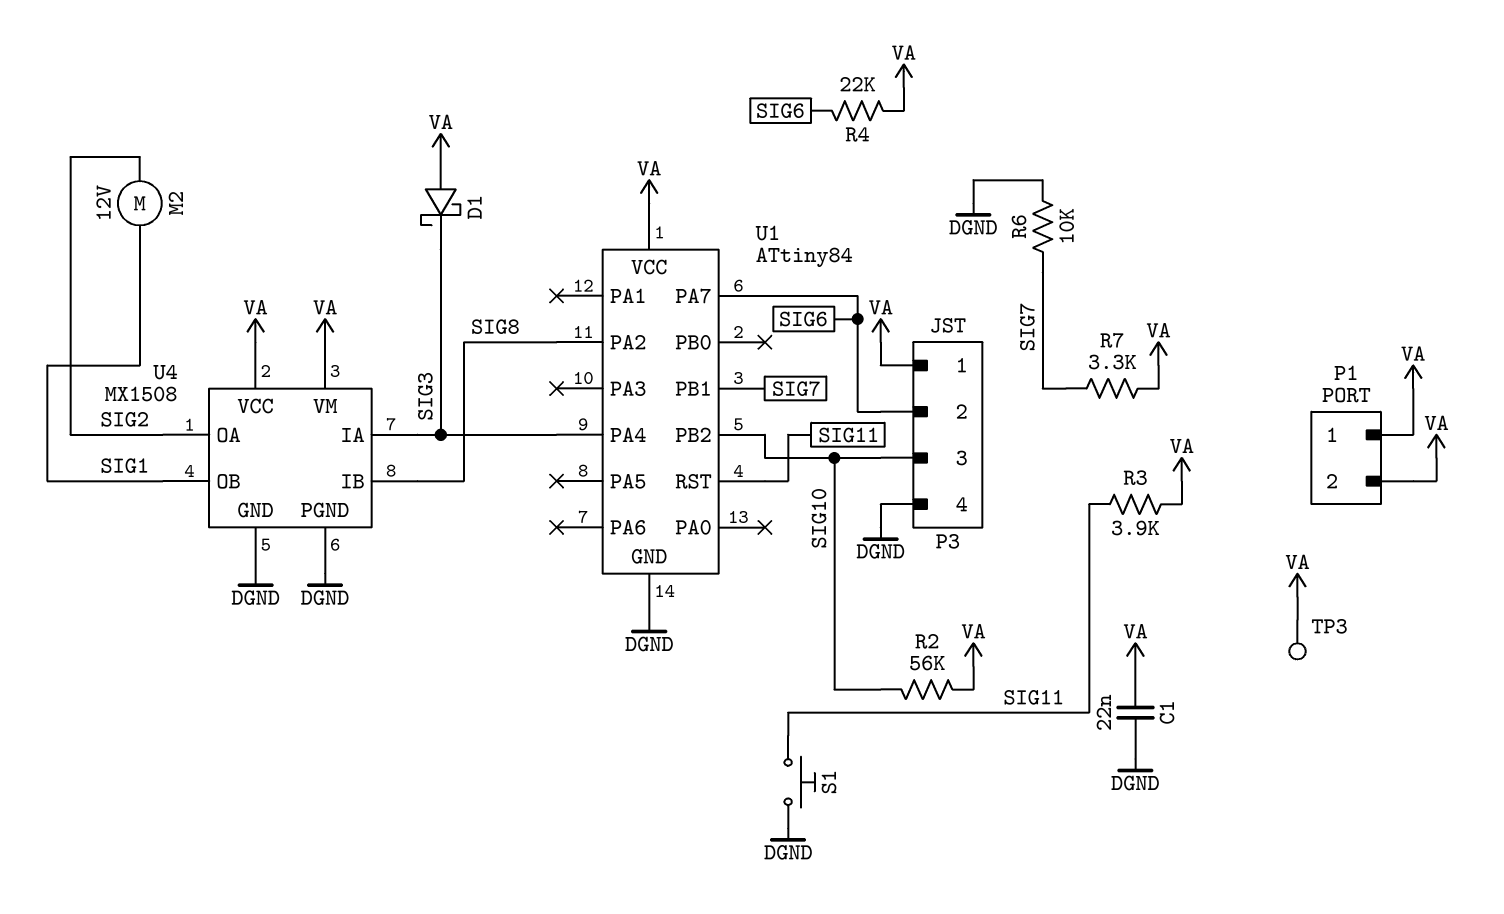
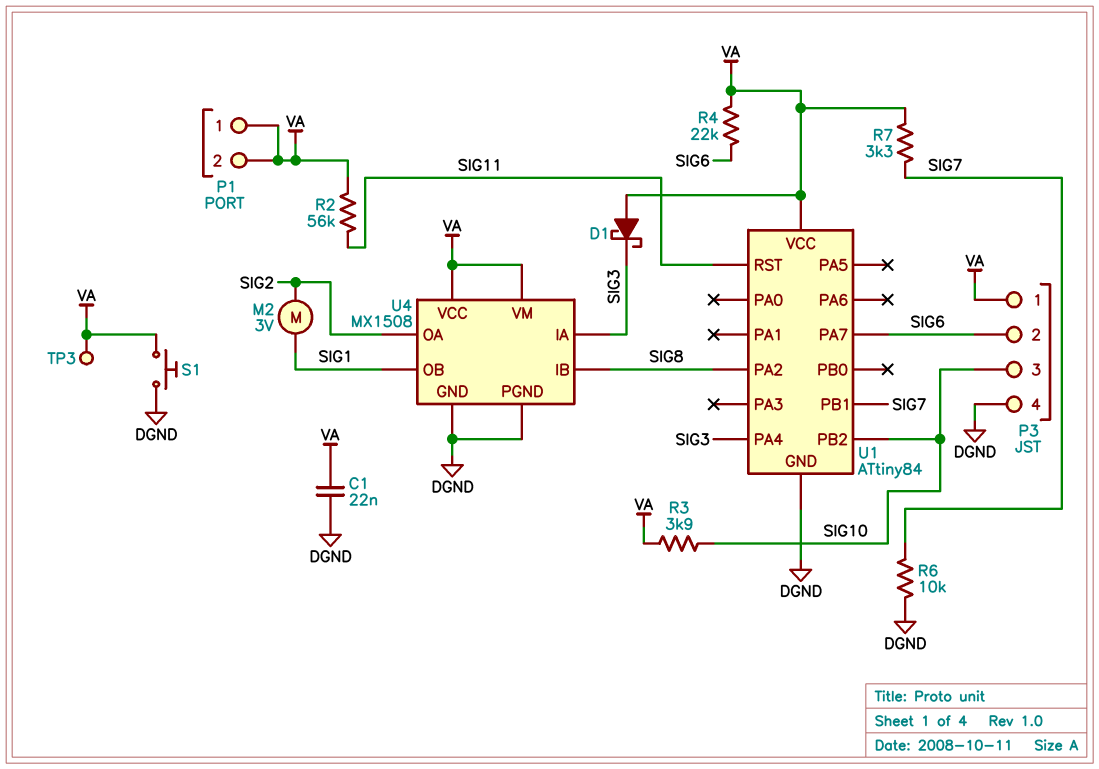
M2: motor 12V (SIG1, SIG2) -> motor 3V (SIG1, SIG2)
R2: 56k (SIG10, VA) -> 56k (SIG11, VA)
R3: 3.9k (SIG11, VA) -> 3.9k (SIG10, VA)
S1: button (DGND, SIG11) -> button (DGND, VA)

